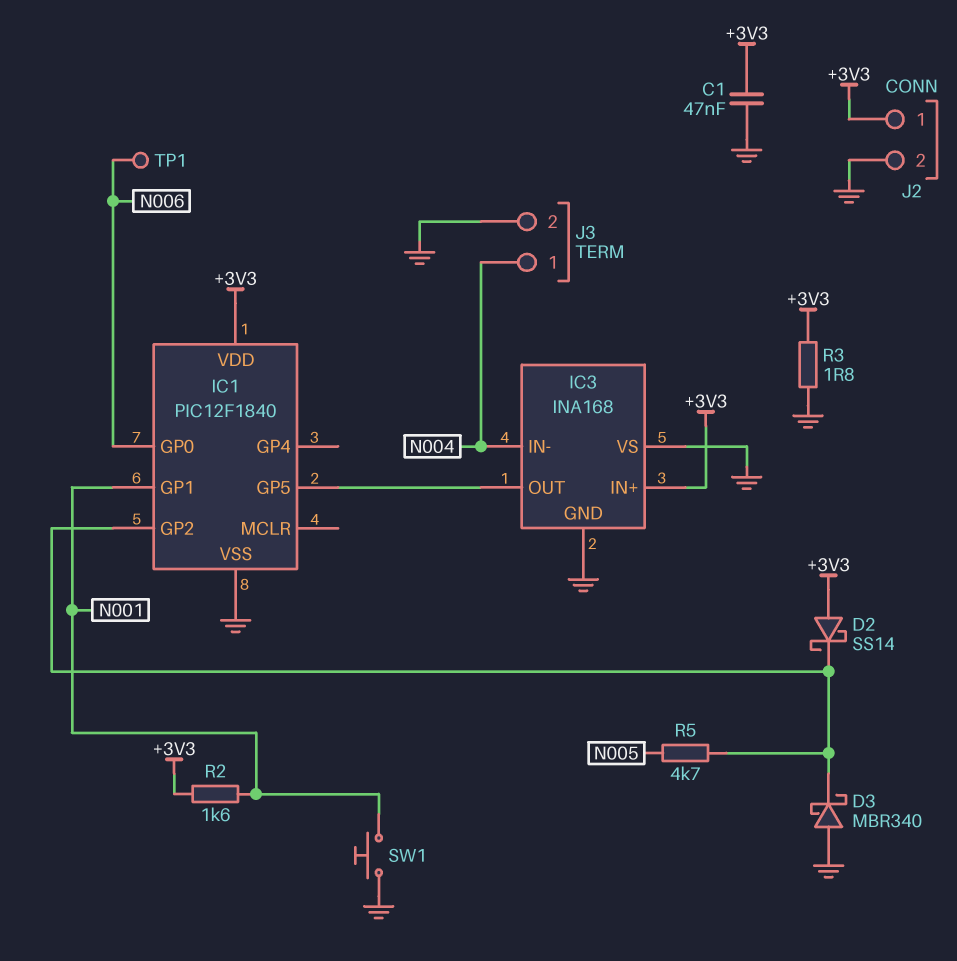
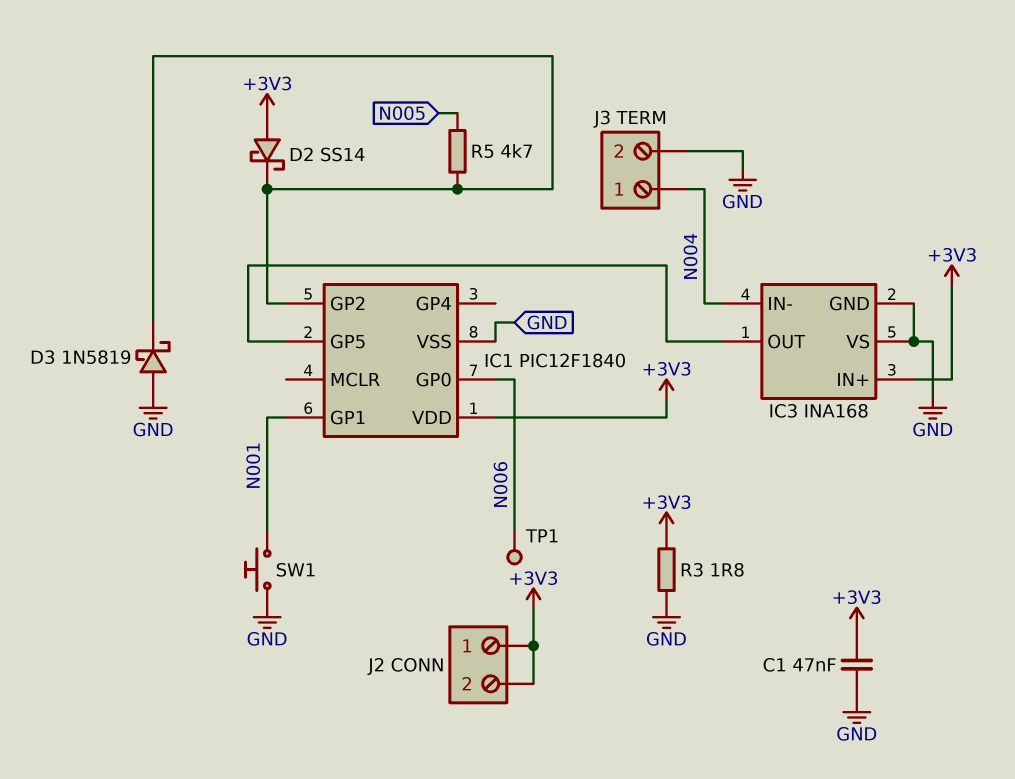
D3: schottky MBR340 (A GND, K IC1/GP2) -> schottky 1N5819 (A GND, K IC1/GP2)
J2 pin 2: GND -> +3V3
R2: 1.6k (+3V3, N001) -> none

